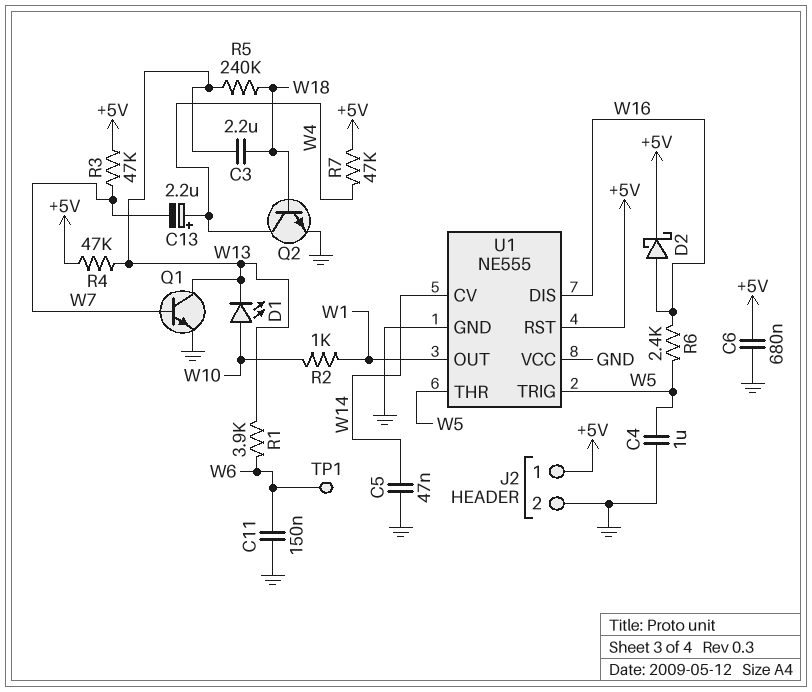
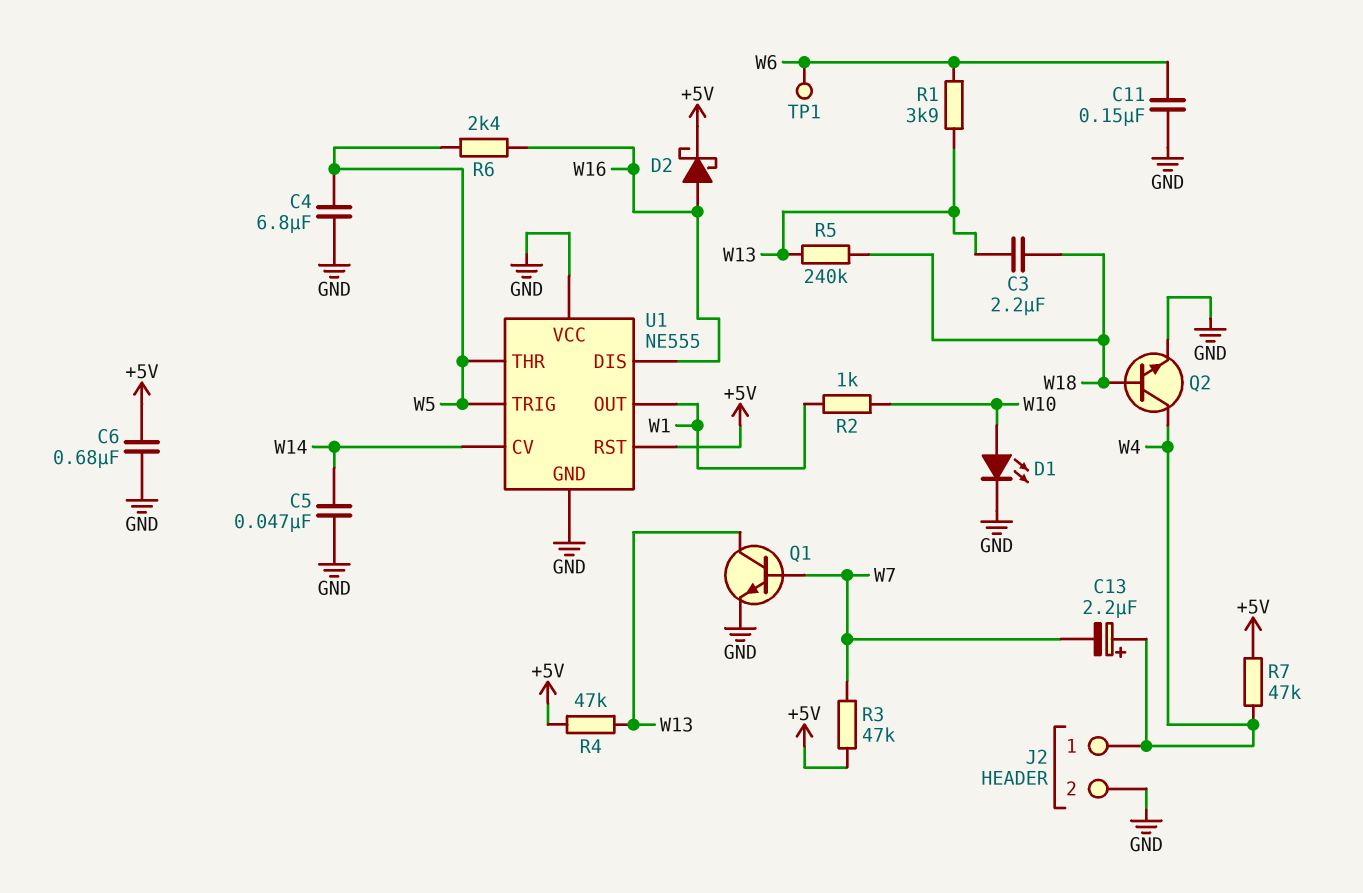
C4: 1uF (GND, W5) -> 6.8uF (GND, W5)
D1: LED (A W10, K W13) -> LED (A W10, K GND)
J2 pin 1: +5V -> W4

